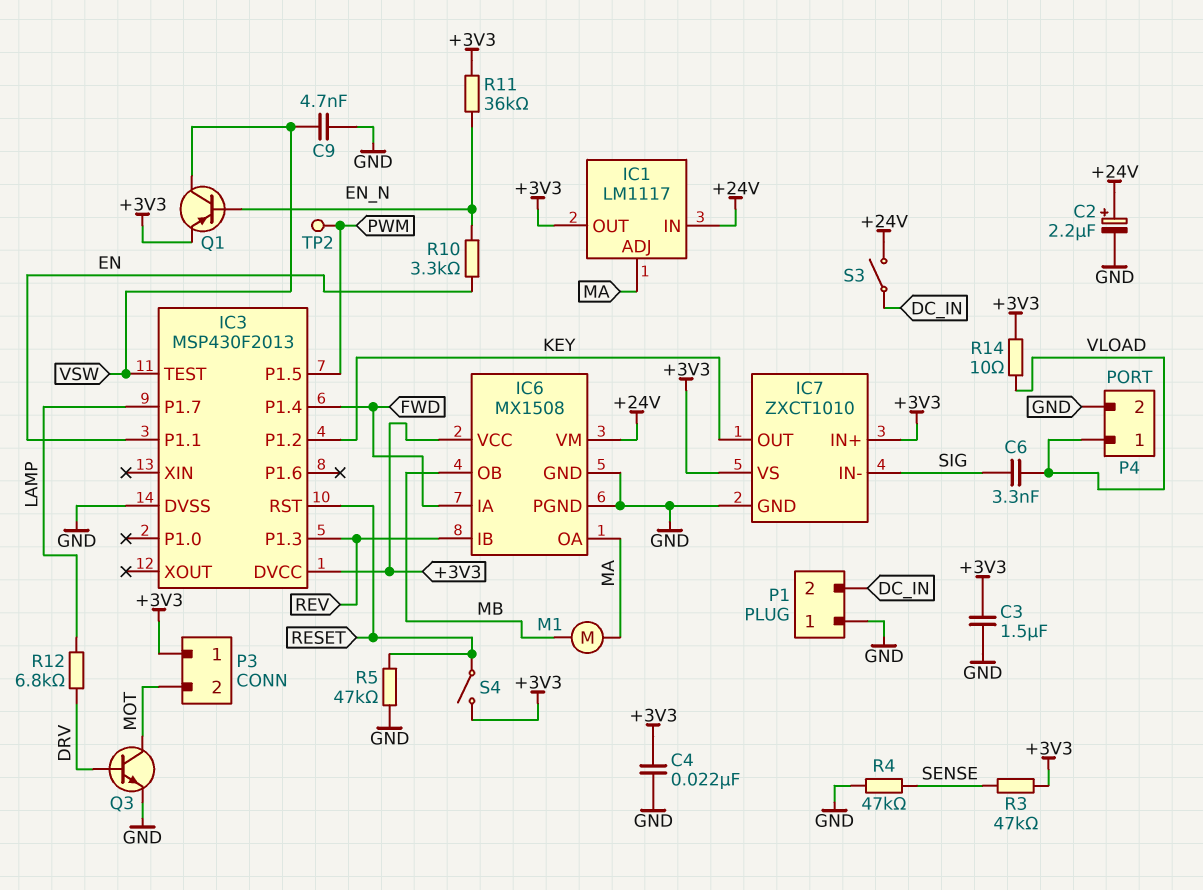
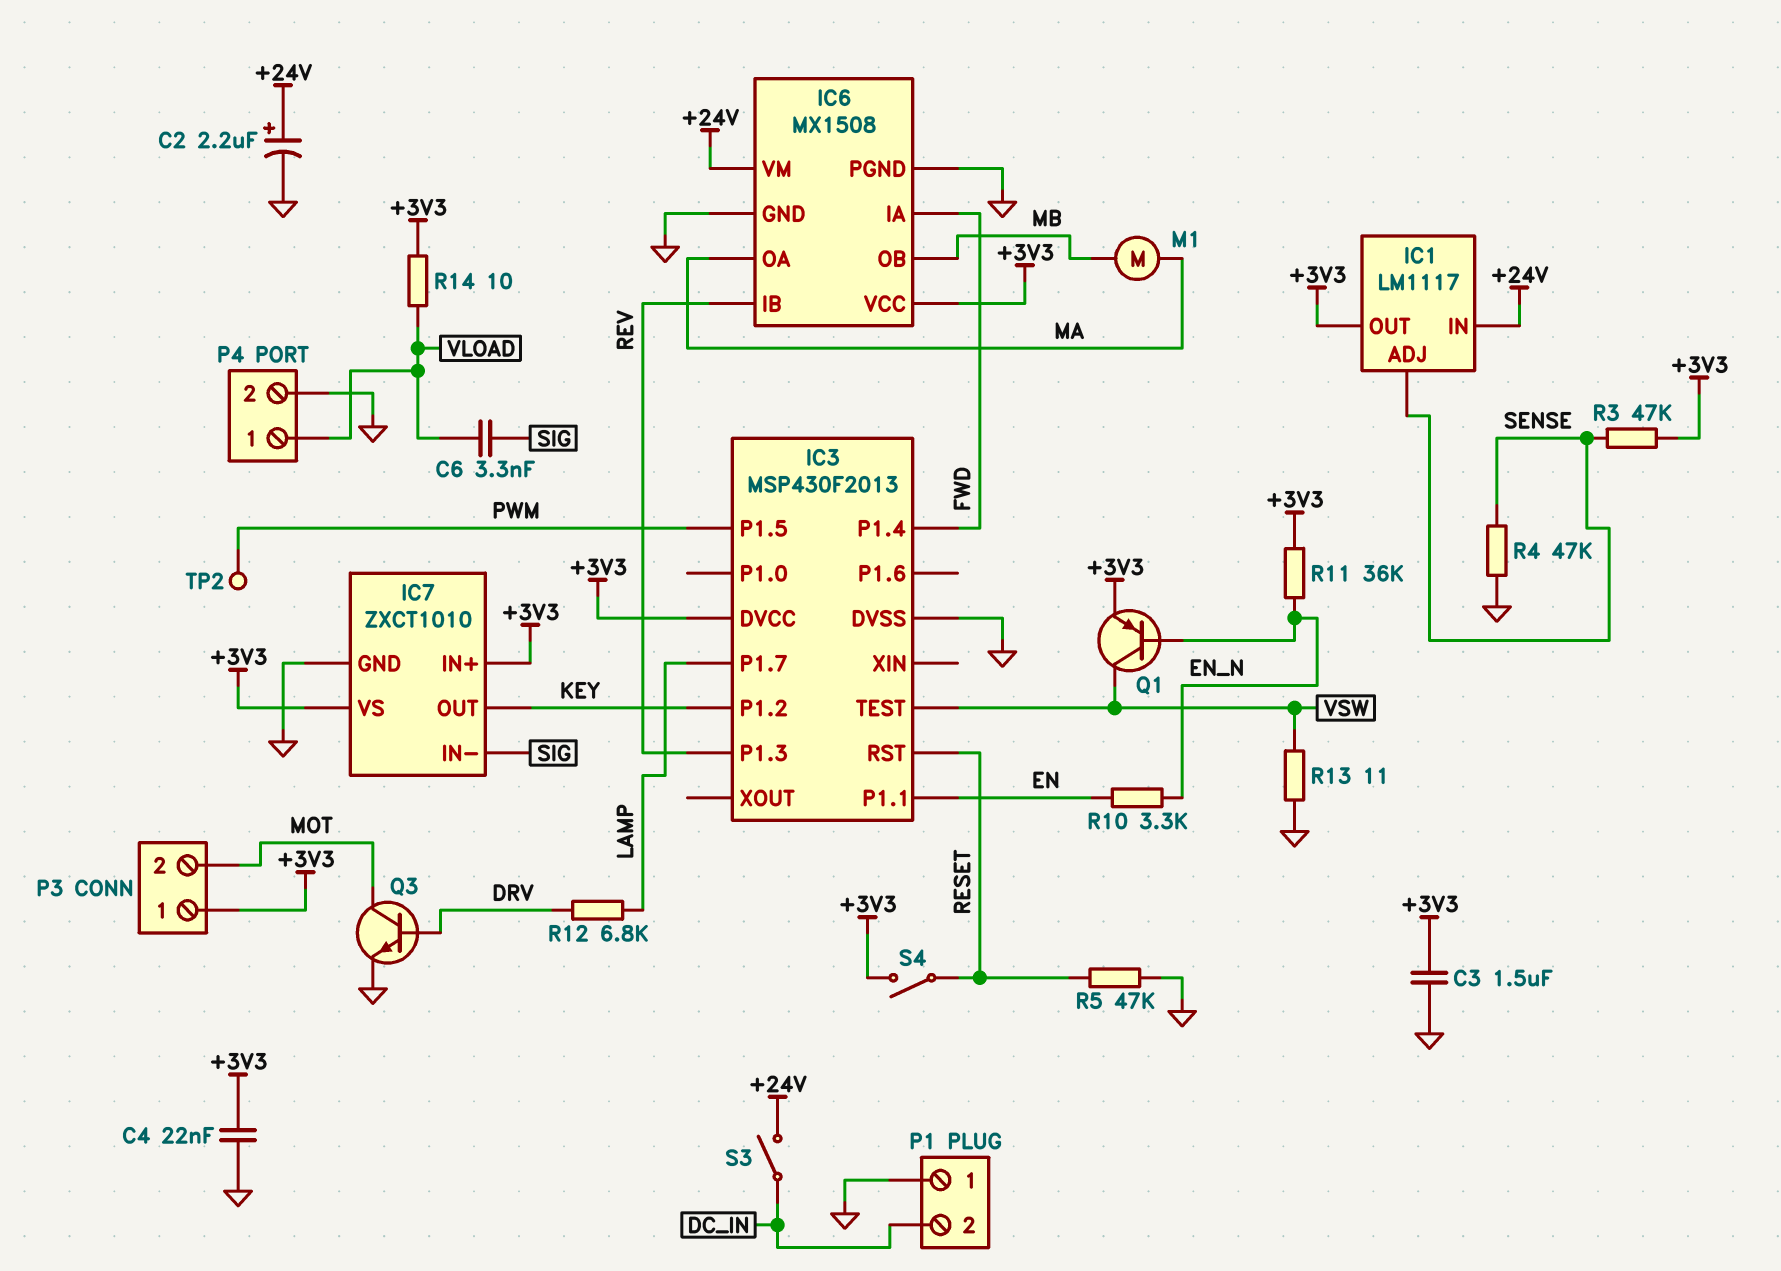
C9: 4.7nF (GND, VSW) -> none
IC1 pin ADJ: MA -> SENSE
R13: none -> 11 (GND, VSW)

